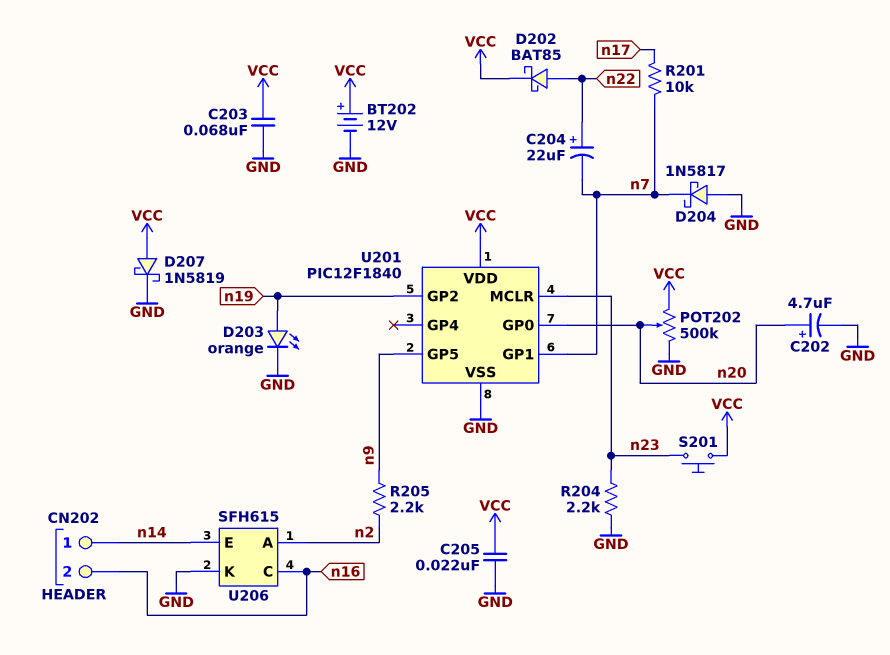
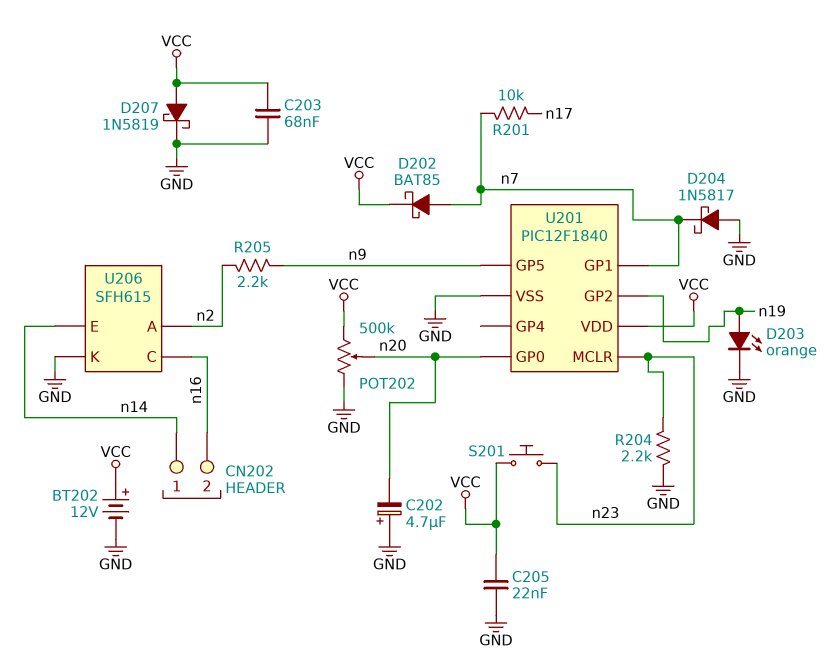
C202: 4.7uF (plus n20, minus GND) -> 4.7uF (plus GND, minus n20)
C204: 22uF (plus n22, minus n7) -> none
D202: schottky BAT85 (A n22, K VCC) -> schottky BAT85 (A n7, K VCC)

